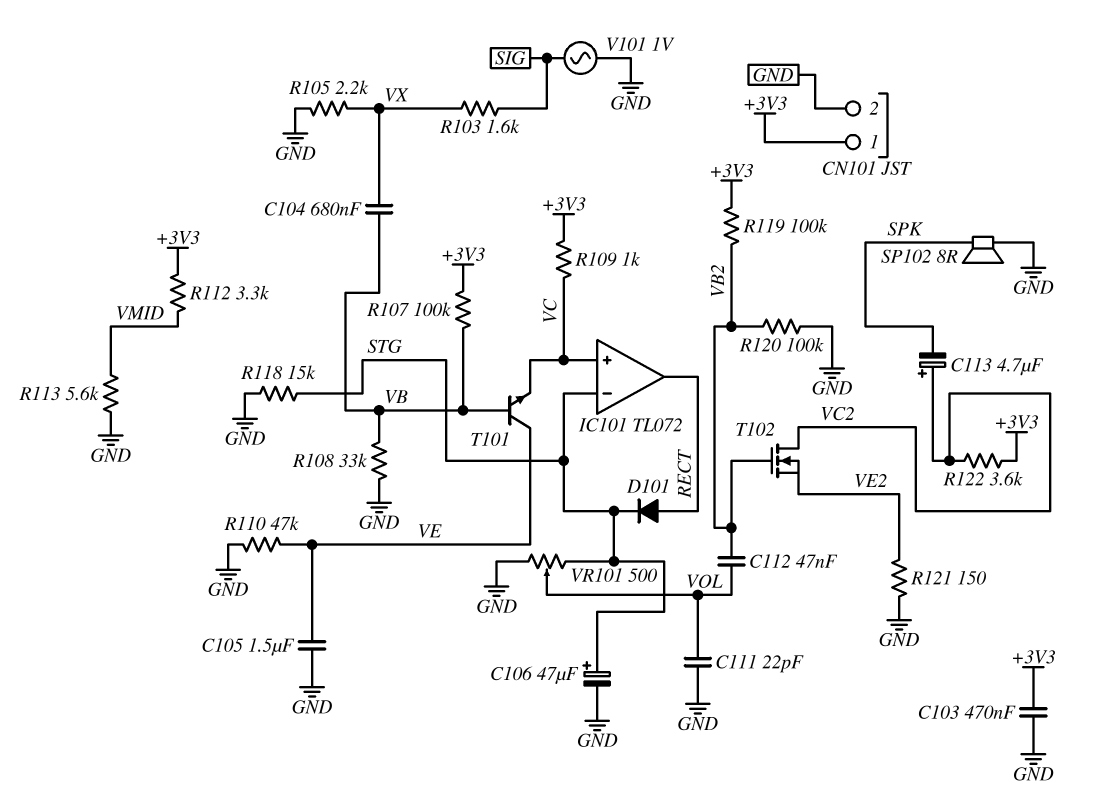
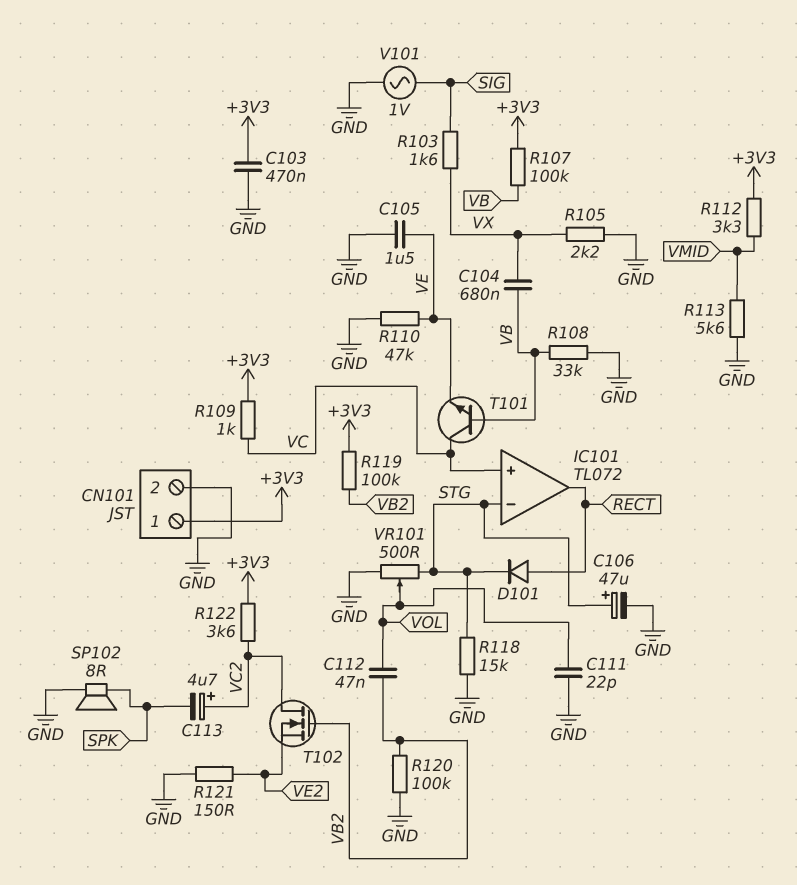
T101: NPN (B VB, C VE, E VC) -> NPN (B VB, C VC, E VE)

